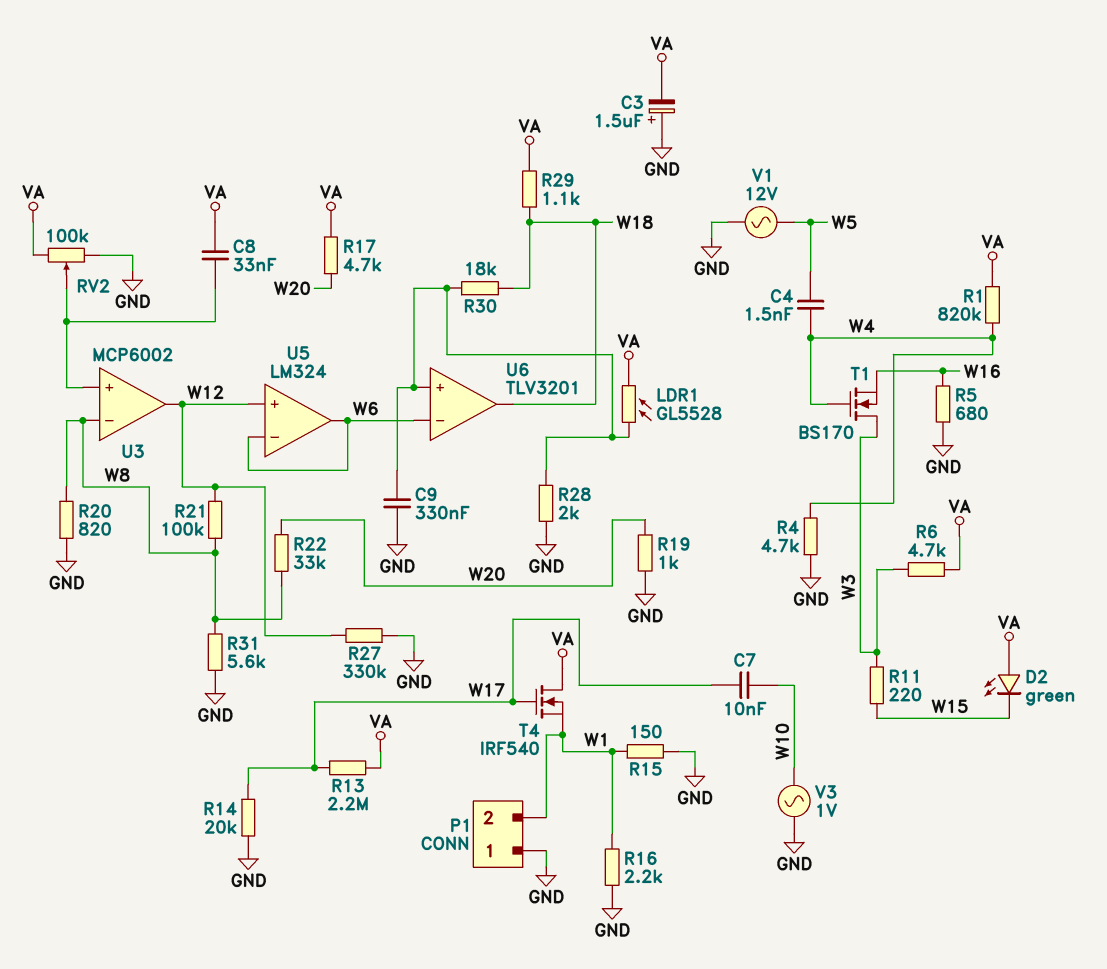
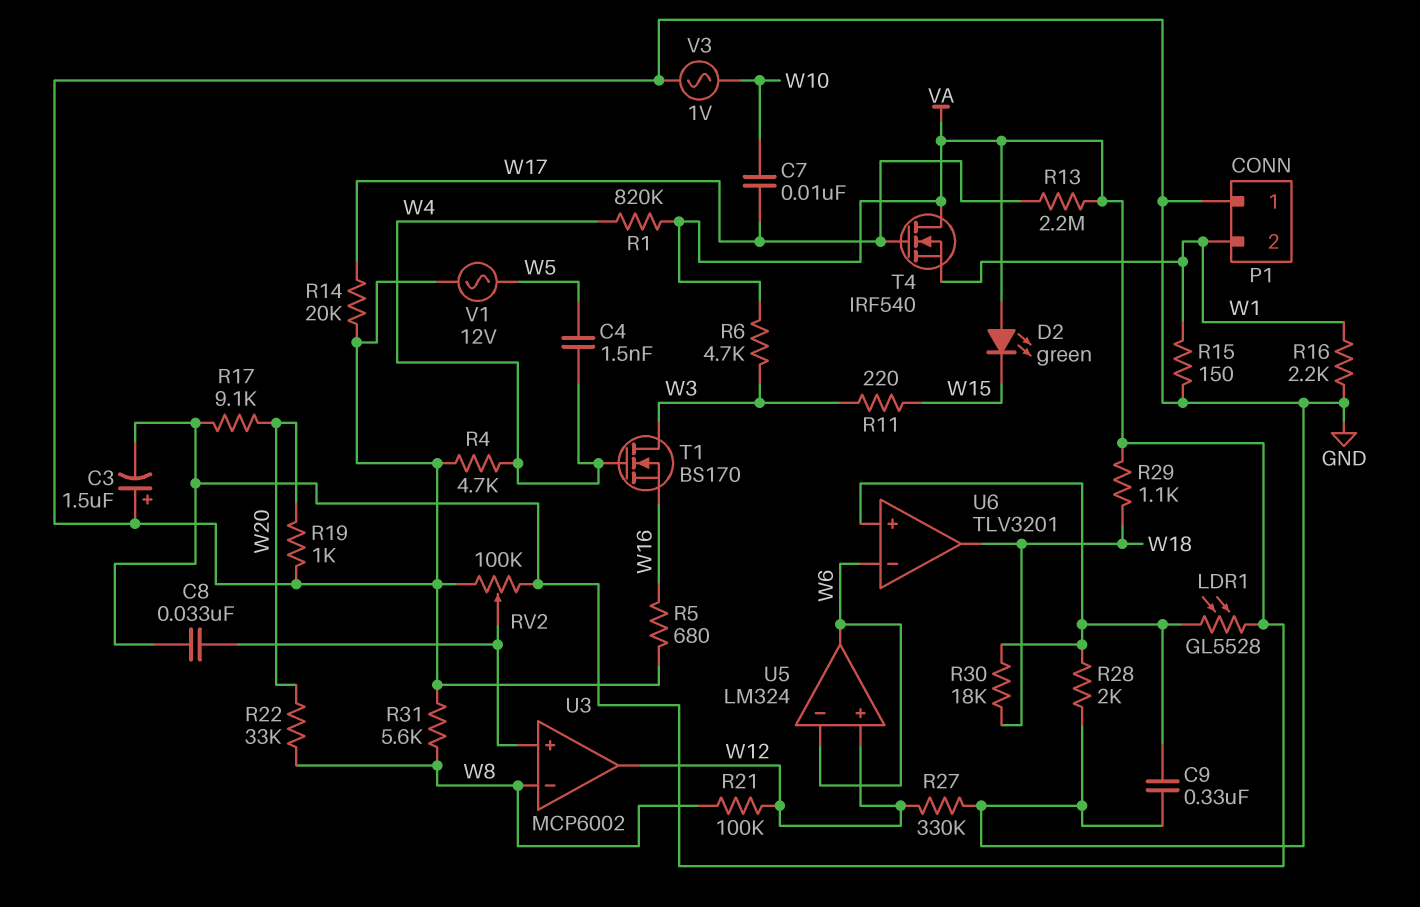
R17: 4.7k (VA, W20) -> 9.1k (VA, W20)
R20: 820 (GND, W8) -> none

